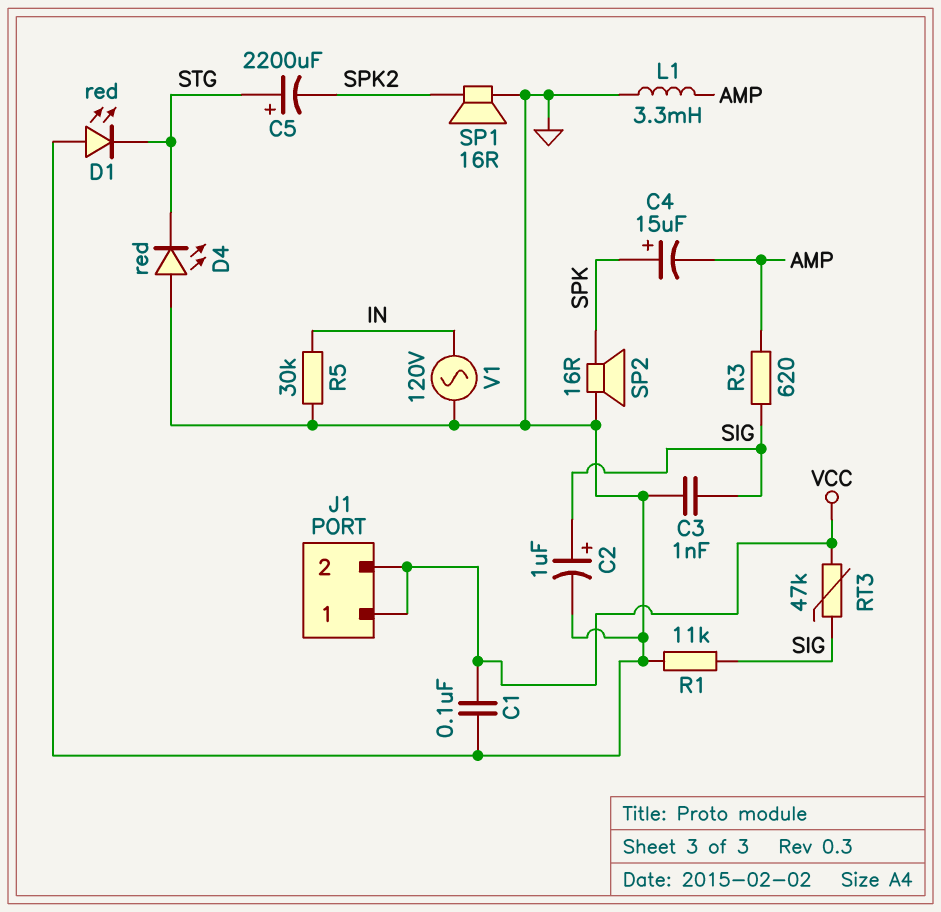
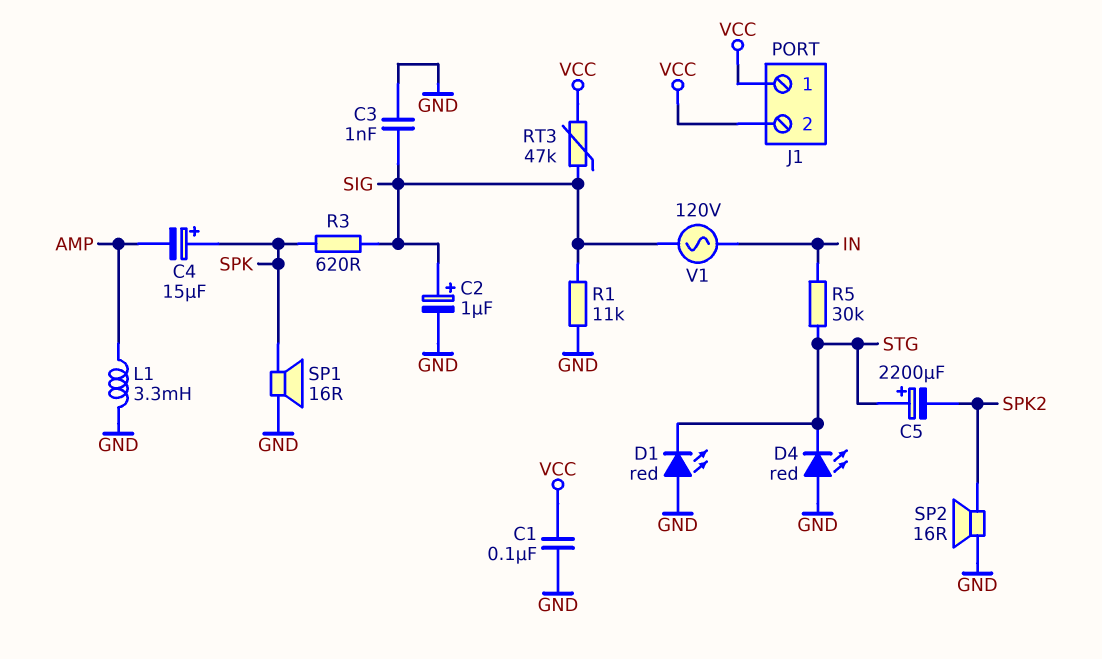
R3: 620 (AMP, SIG) -> 620 (SIG, SPK)
R5: 30k (GND, IN) -> 30k (IN, STG)
SP1: speaker 16R (GND, SPK2) -> speaker 16R (GND, SPK)
SP2: speaker 16R (GND, SPK) -> speaker 16R (GND, SPK2)
V1: AC 120V (GND, IN) -> AC 120V (IN, SIG)

